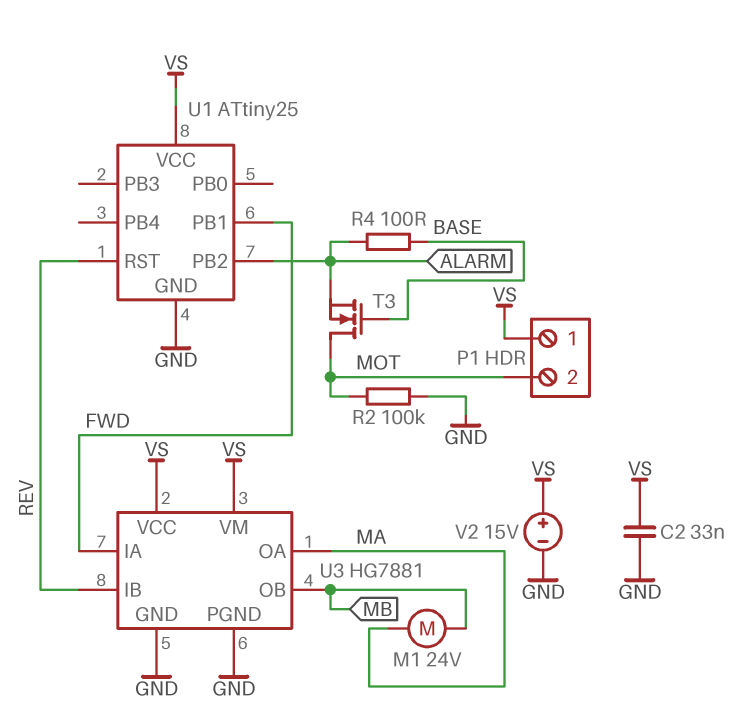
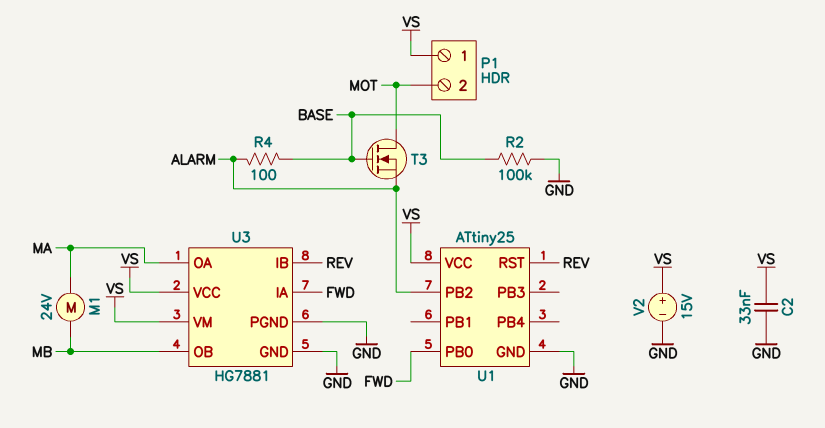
R2: 100k (GND, MOT) -> 100k (BASE, GND)
U1 pin PB0: none -> FWD
U1 pin PB1: FWD -> none

